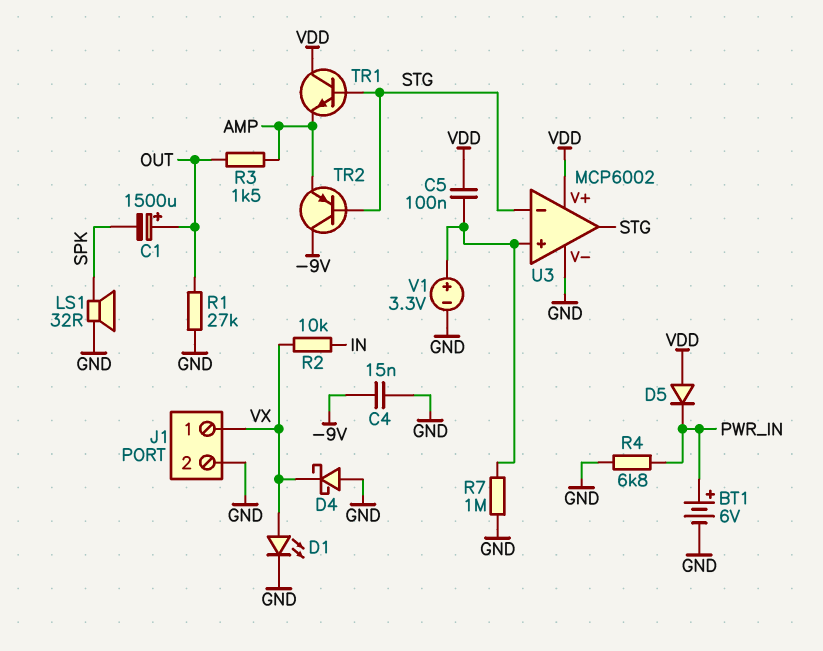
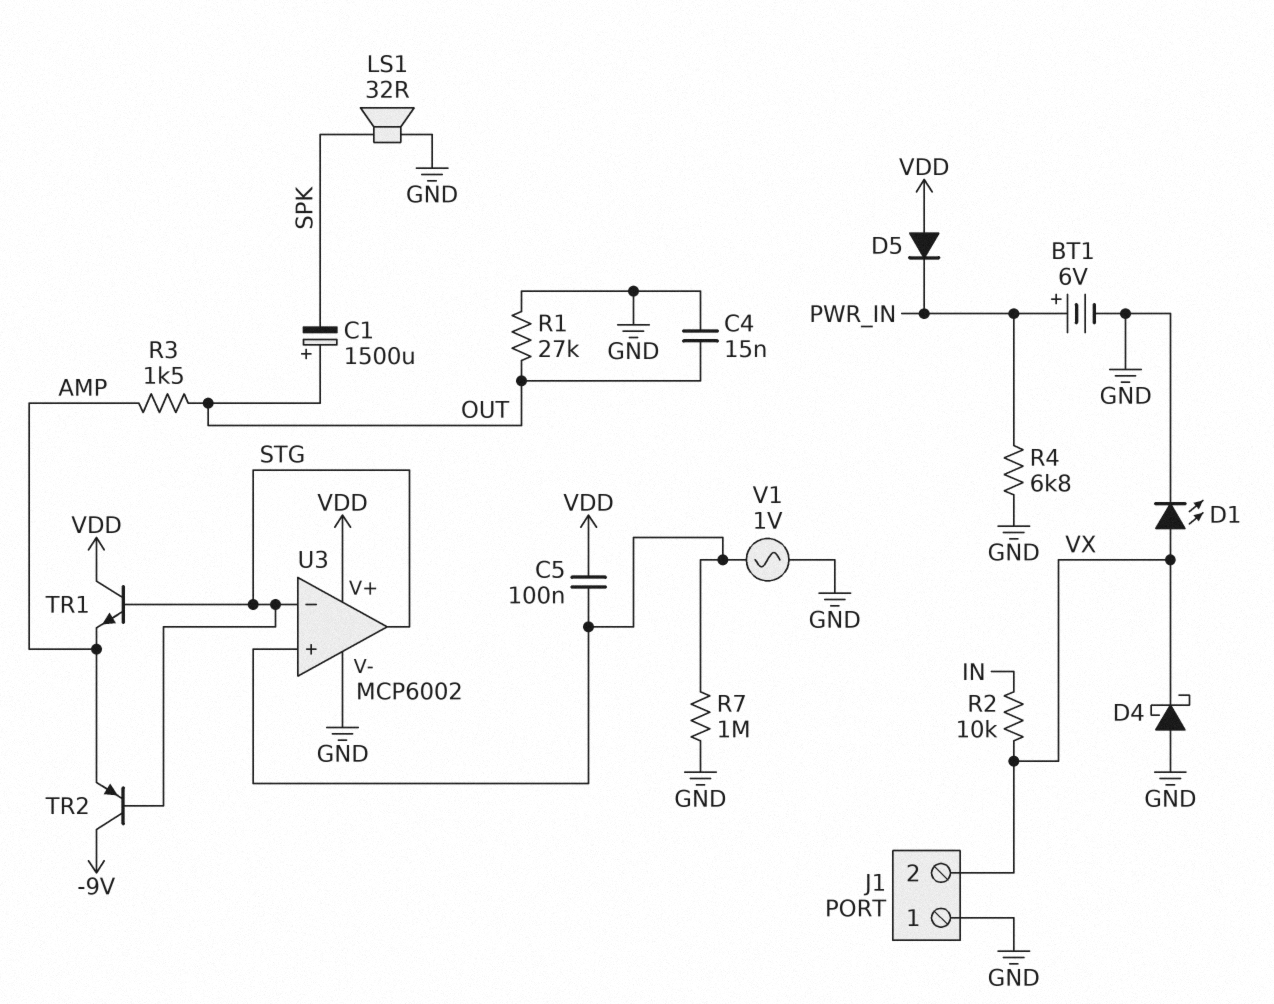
C4: 15nF (-9V, GND) -> 15nF (GND, OUT)
J1 pin 1: VX -> GND
J1 pin 2: GND -> VX
V1: 3.3V (plus U3/in+, minus GND) -> AC 1V (GND, U3/in+)

